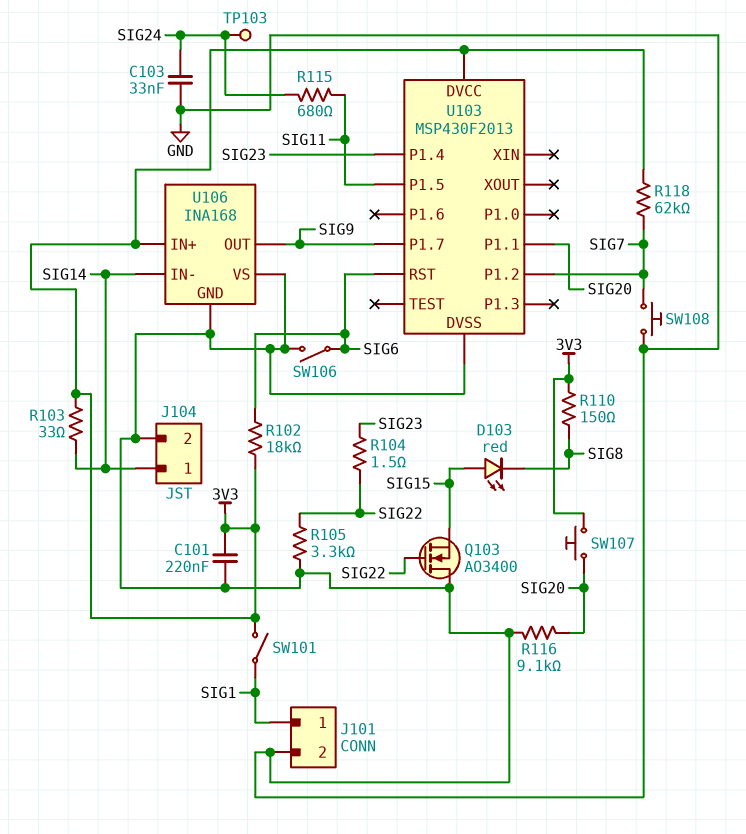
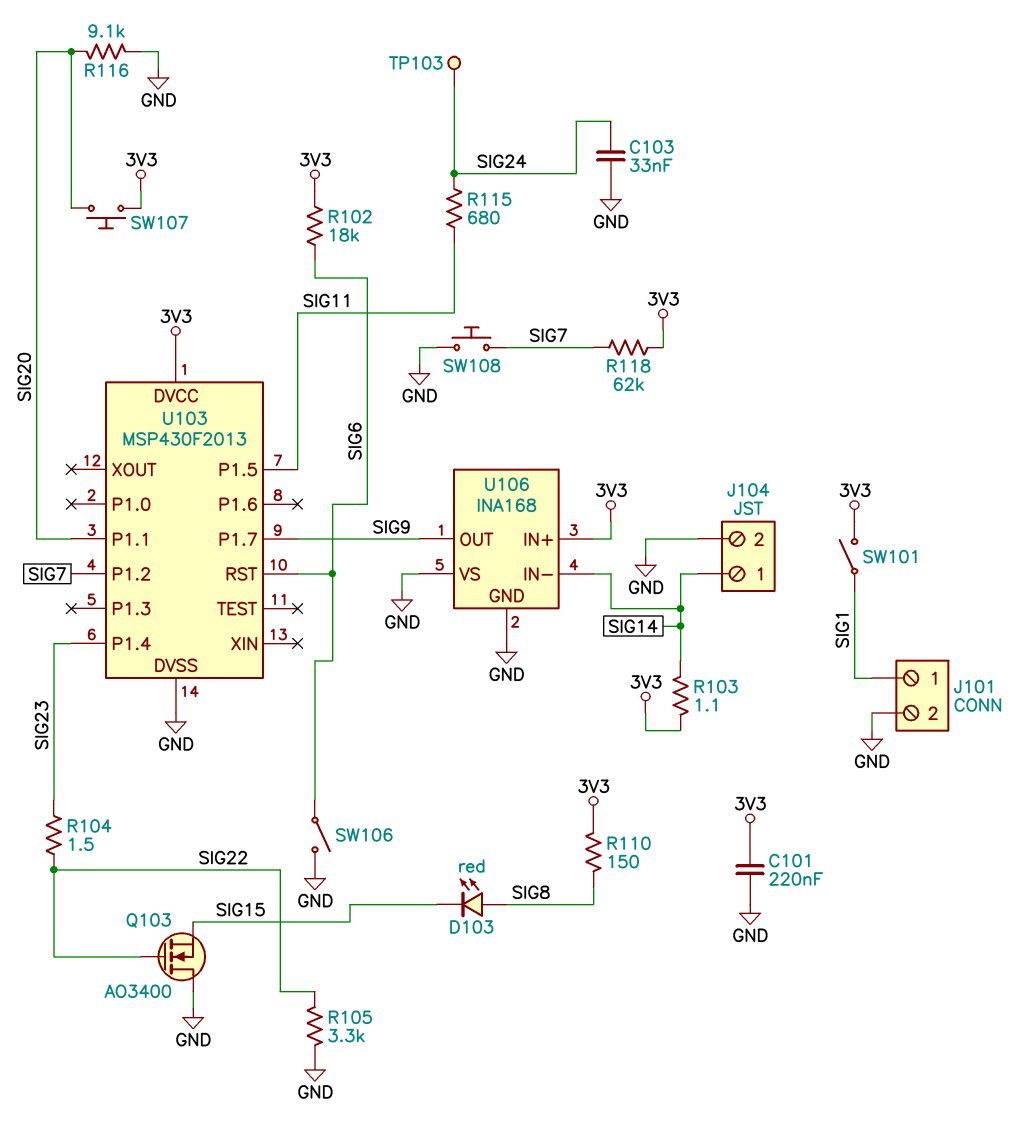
D103: LED red (A SIG15, K SIG8) -> LED red (A SIG8, K SIG15)
R103: 33 (3V3, SIG14) -> 1.1 (3V3, SIG14)

